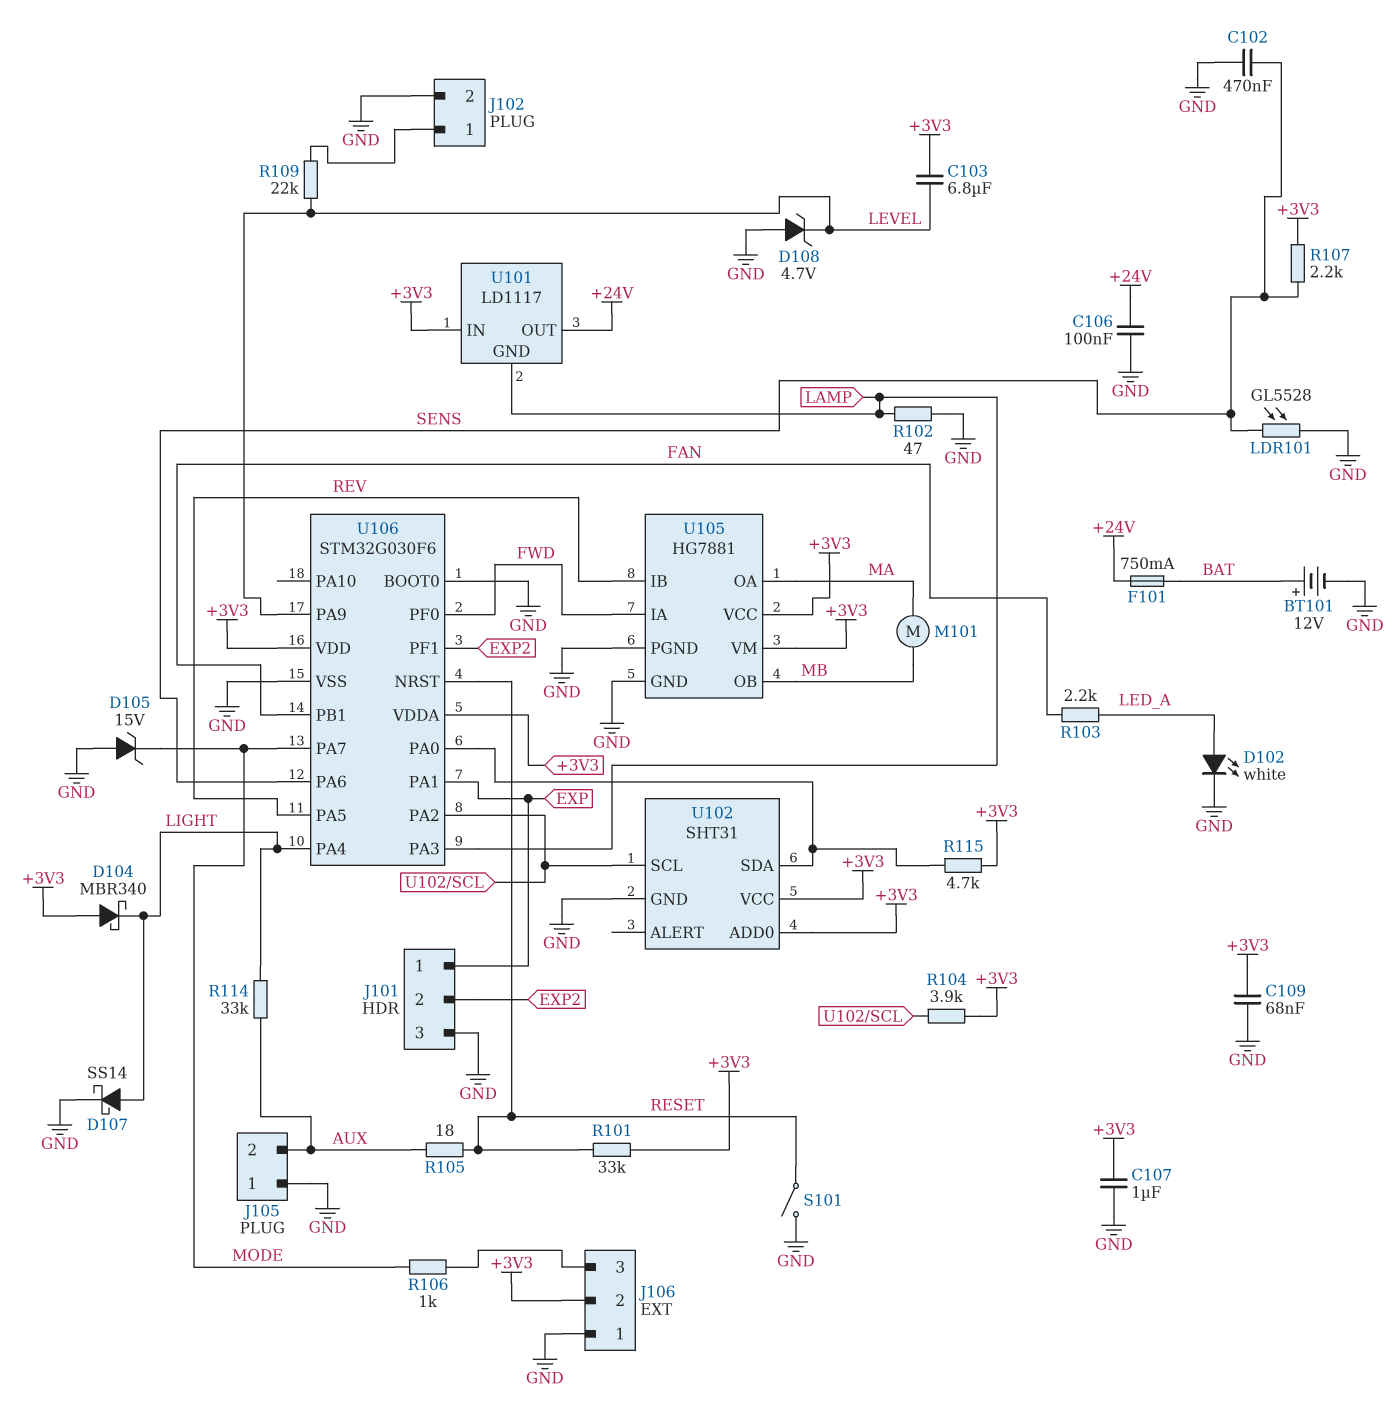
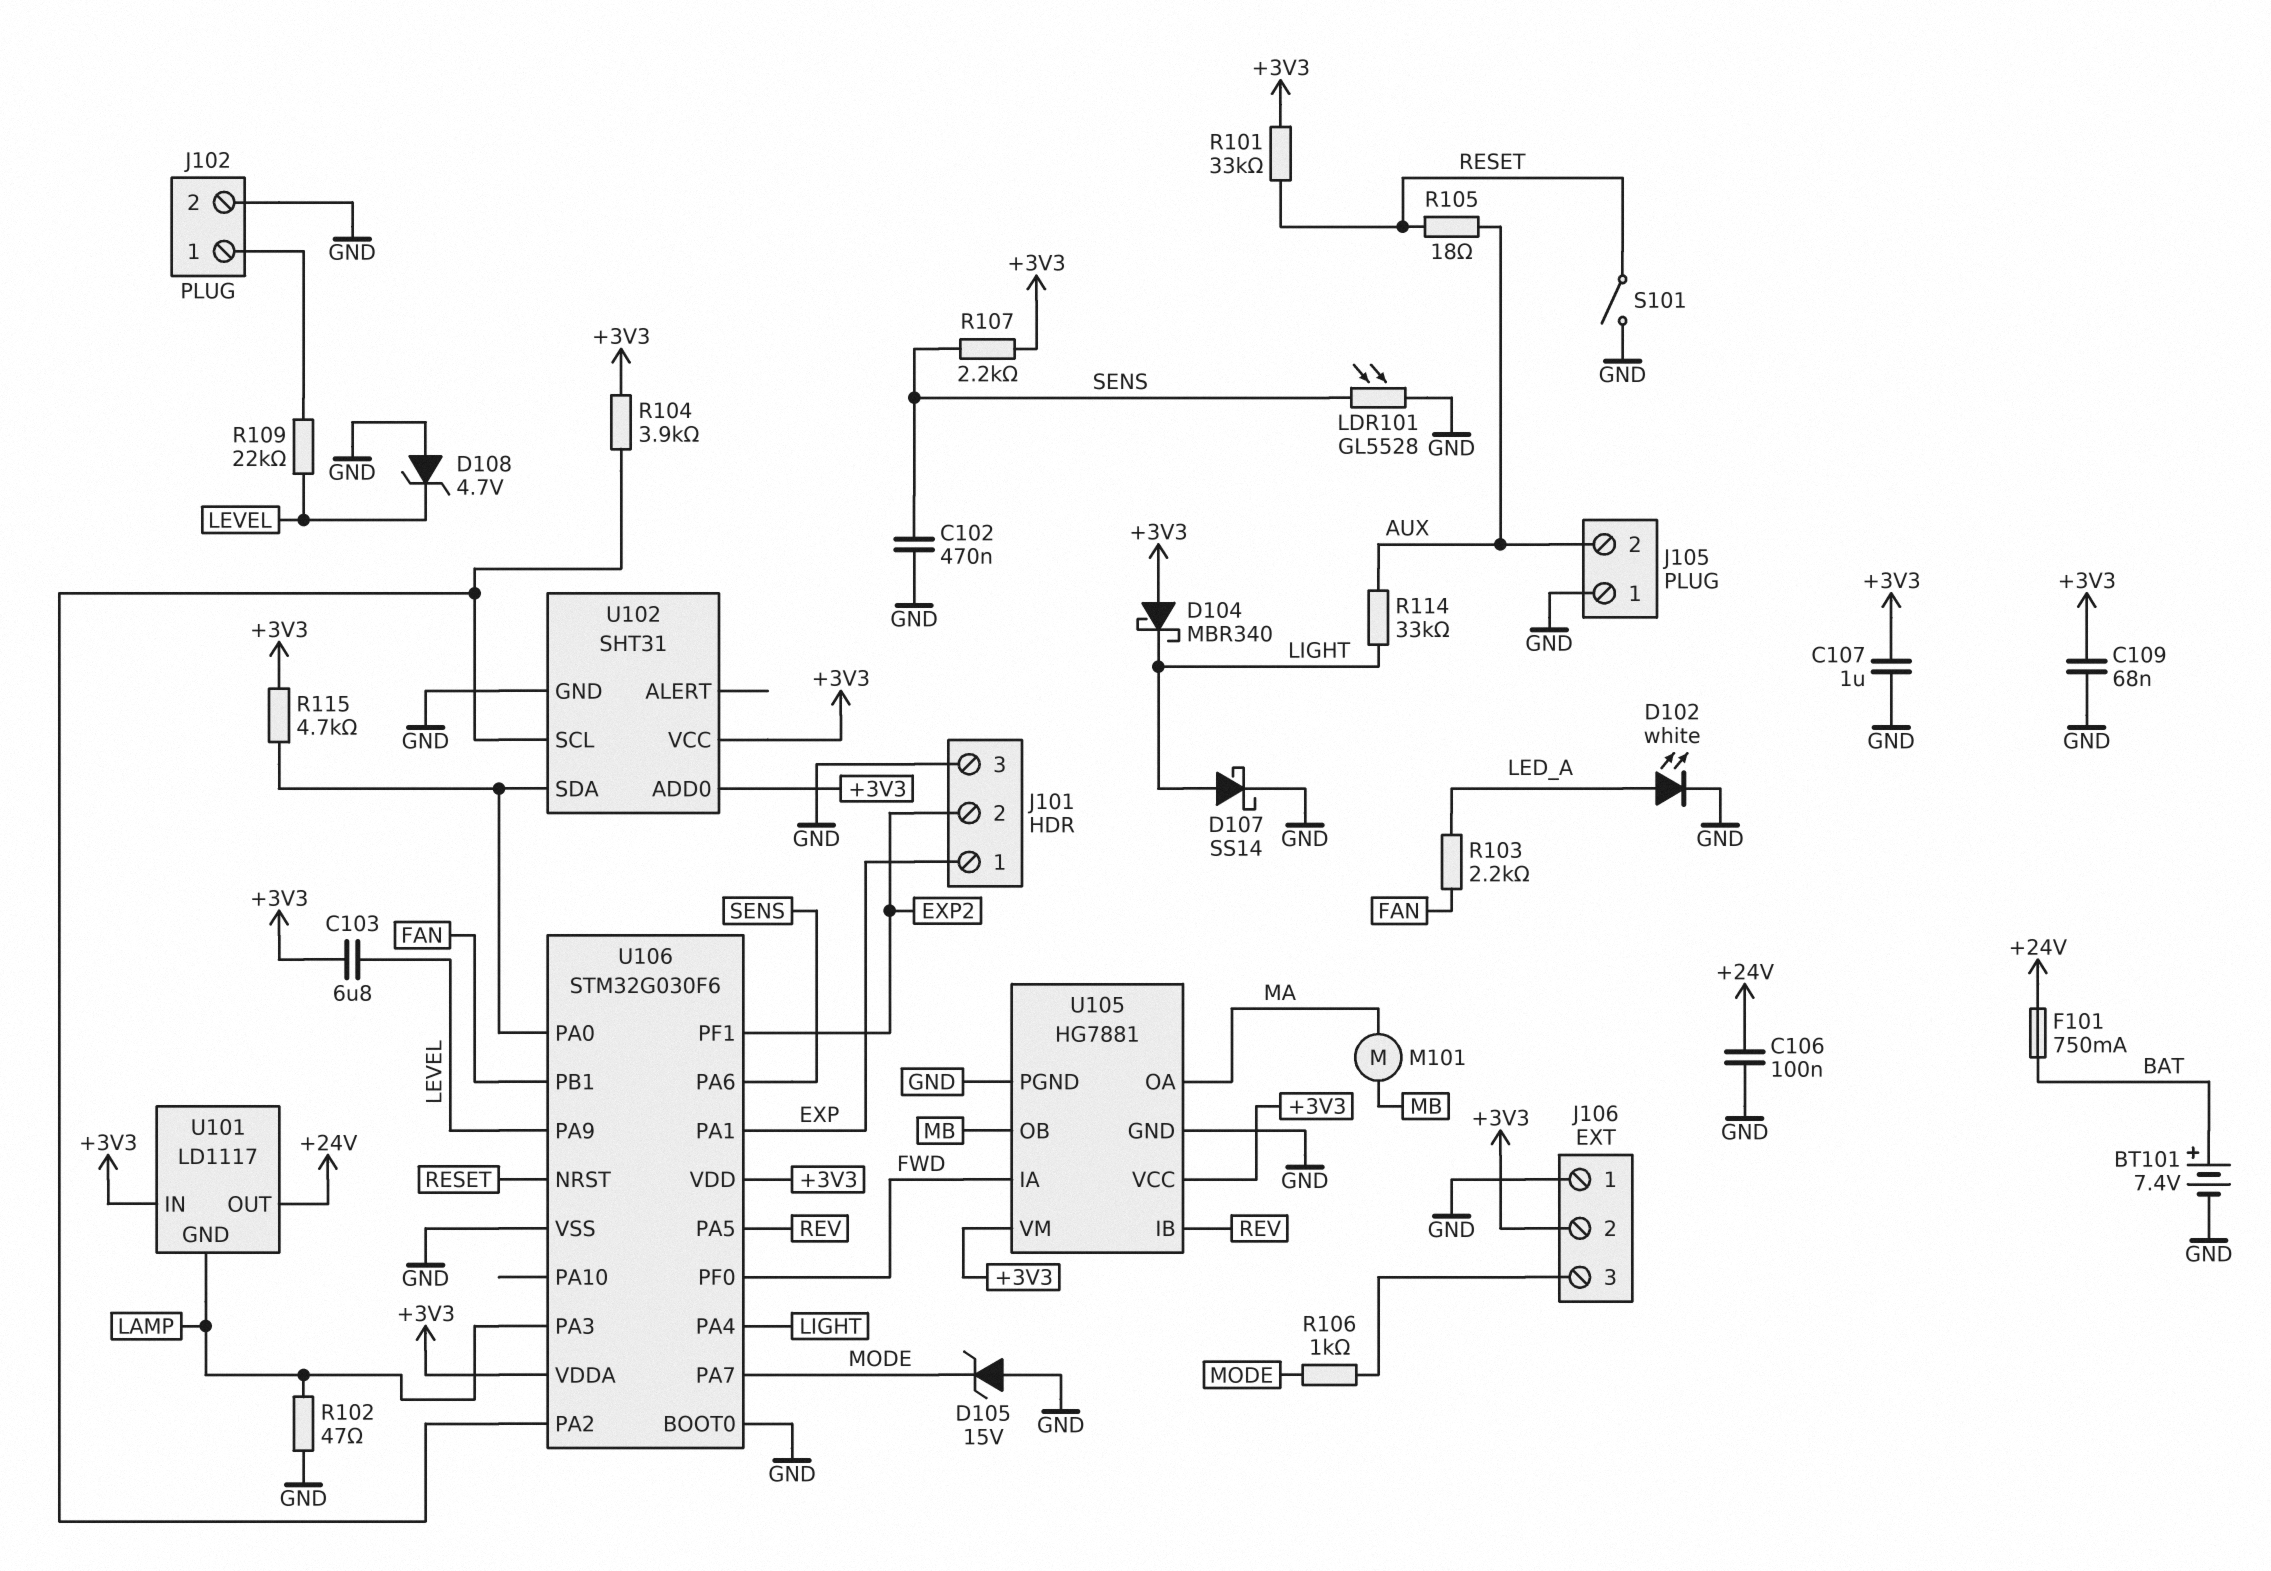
BT101: 12V (plus BAT, minus GND) -> 7.4V (plus BAT, minus GND)

